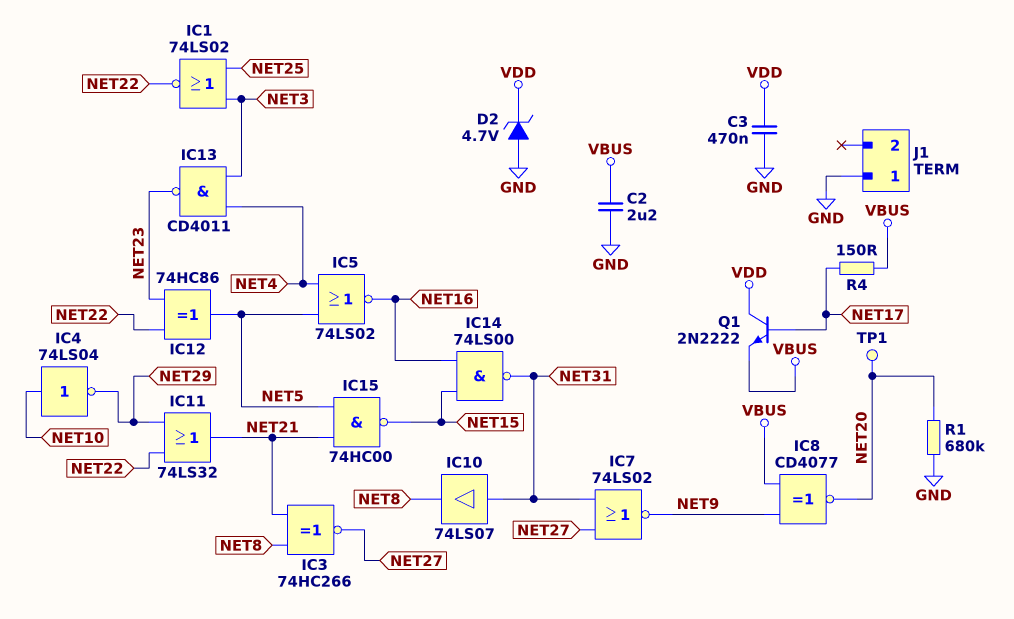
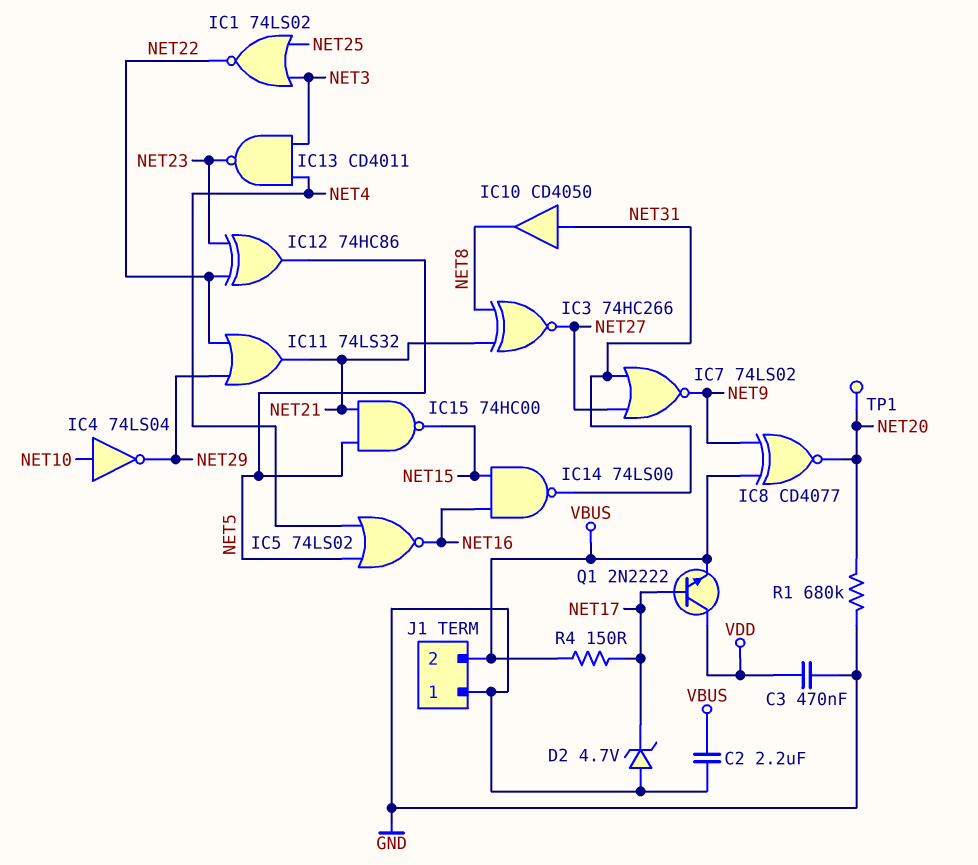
D2: zener 4.7V (A GND, K VDD) -> zener 4.7V (A GND, K NET17)
IC10: buffer 74LS07 (in NET31, out NET8) -> buffer CD4050 (in NET31, out NET8)
J1 pin 2: none -> VBUS

